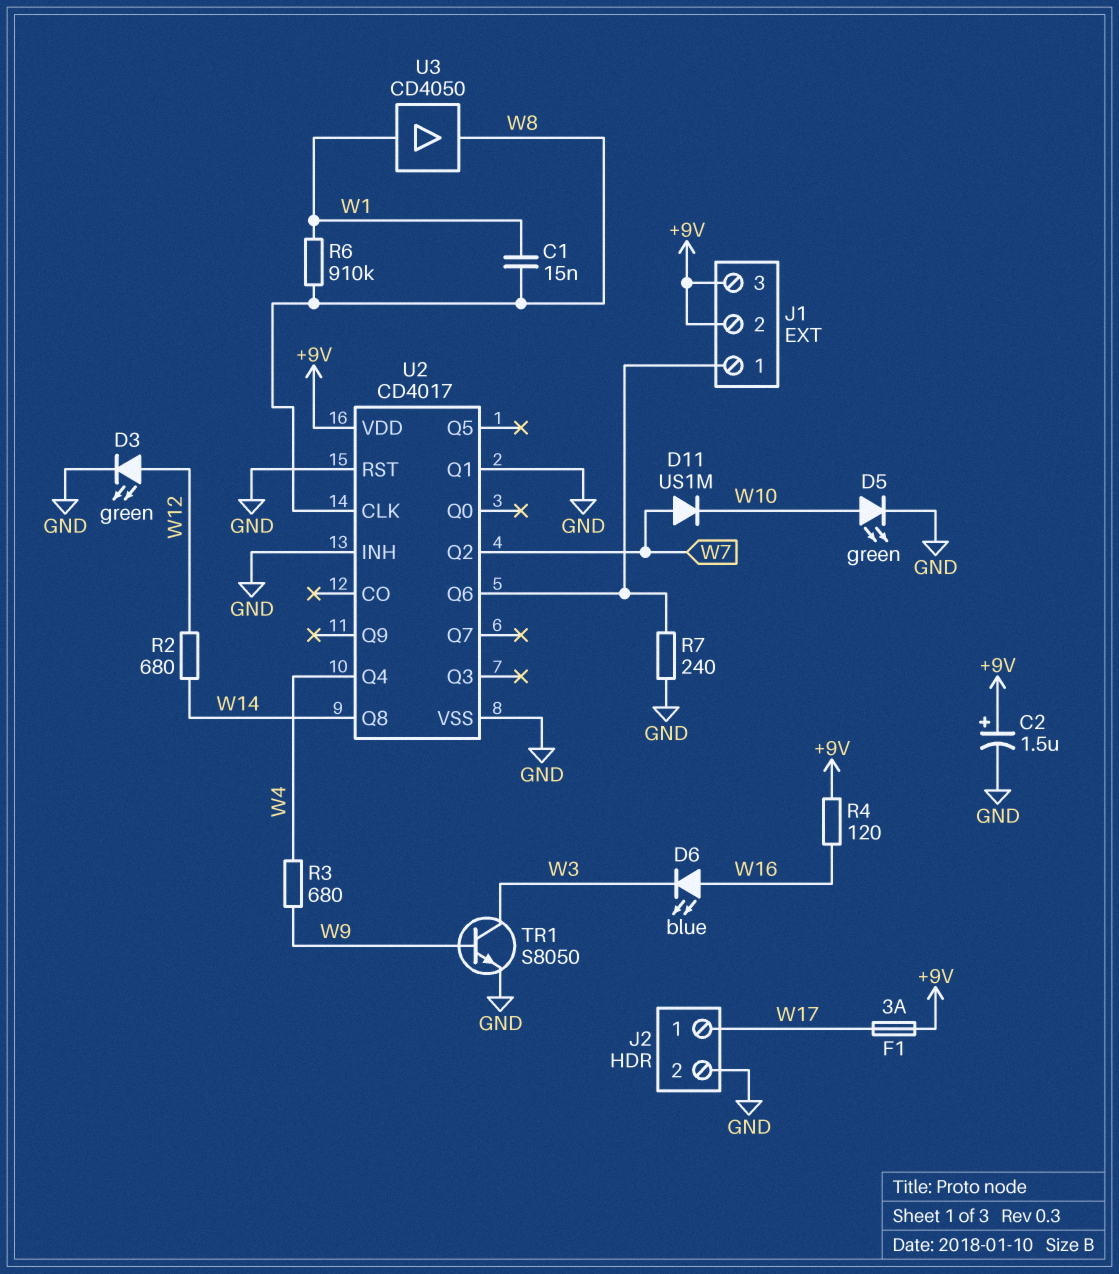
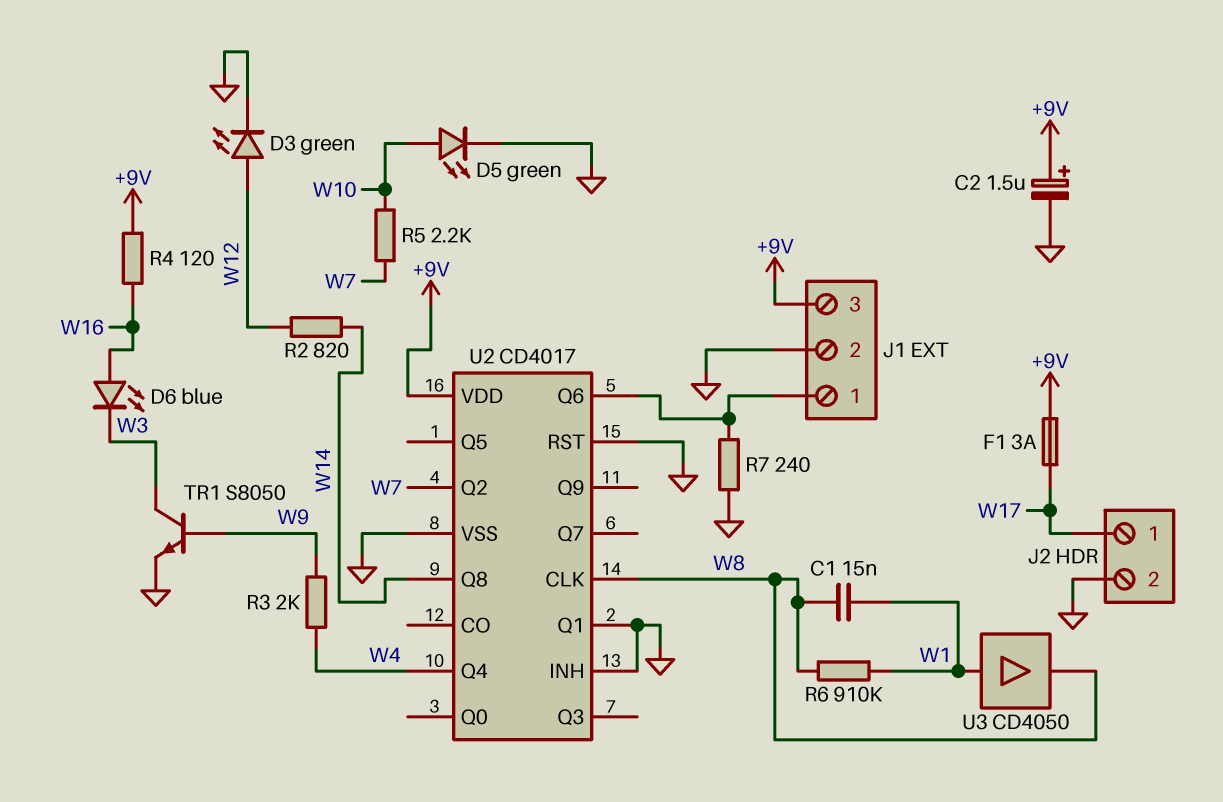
D11: diode US1M (A W7, K W10) -> none
J1 pin 2: +9V -> GND
R2: 680 (W12, W14) -> 820 (W12, W14)
R3: 680 (W4, W9) -> 2k (W4, W9)
R5: none -> 2.2k (W7, W10)

